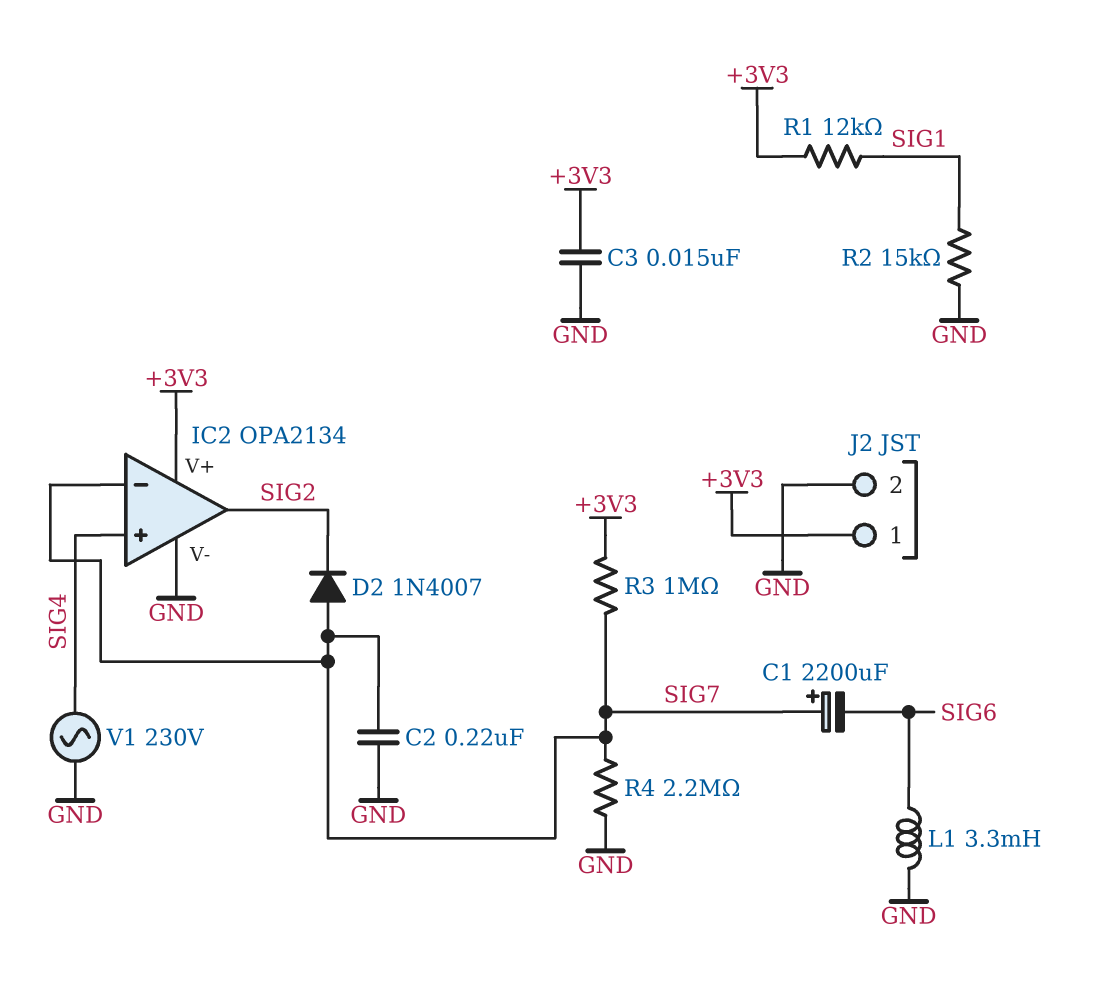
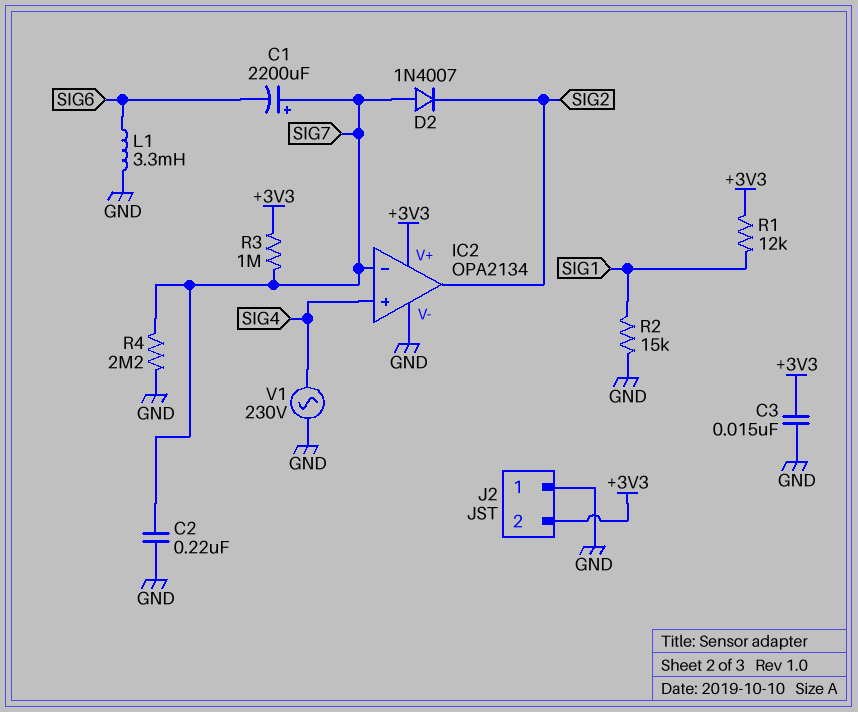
J2 pin 1: +3V3 -> GND
J2 pin 2: GND -> +3V3

